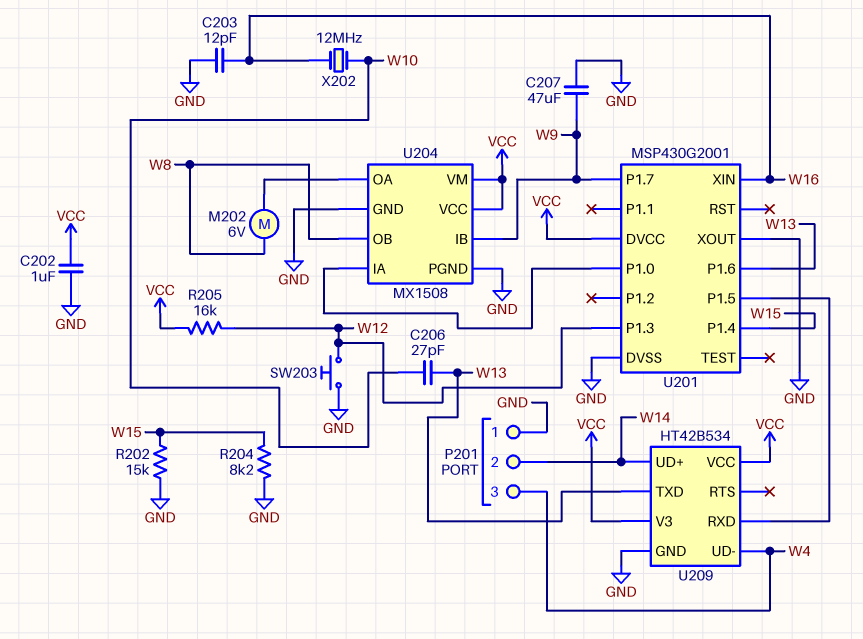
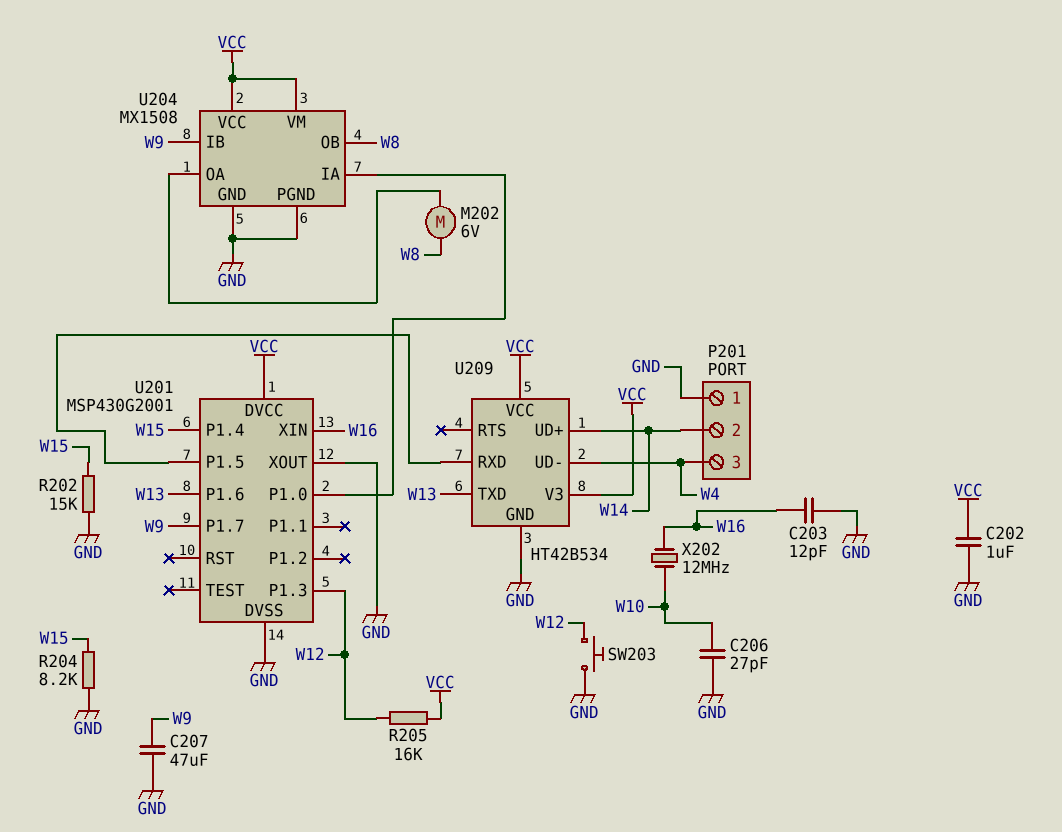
C206: 27pF (W10, W13) -> 27pF (GND, W10)

